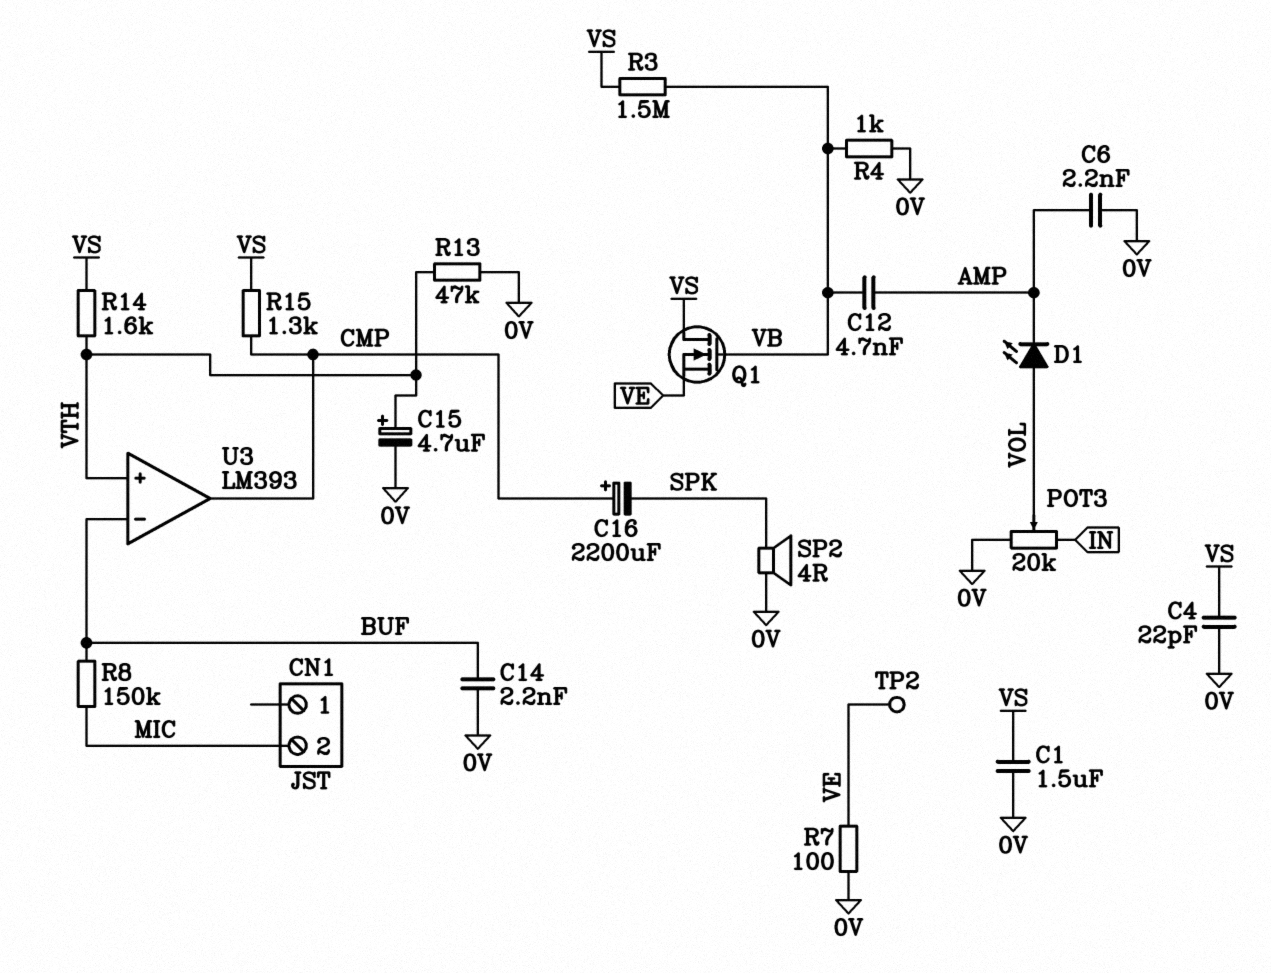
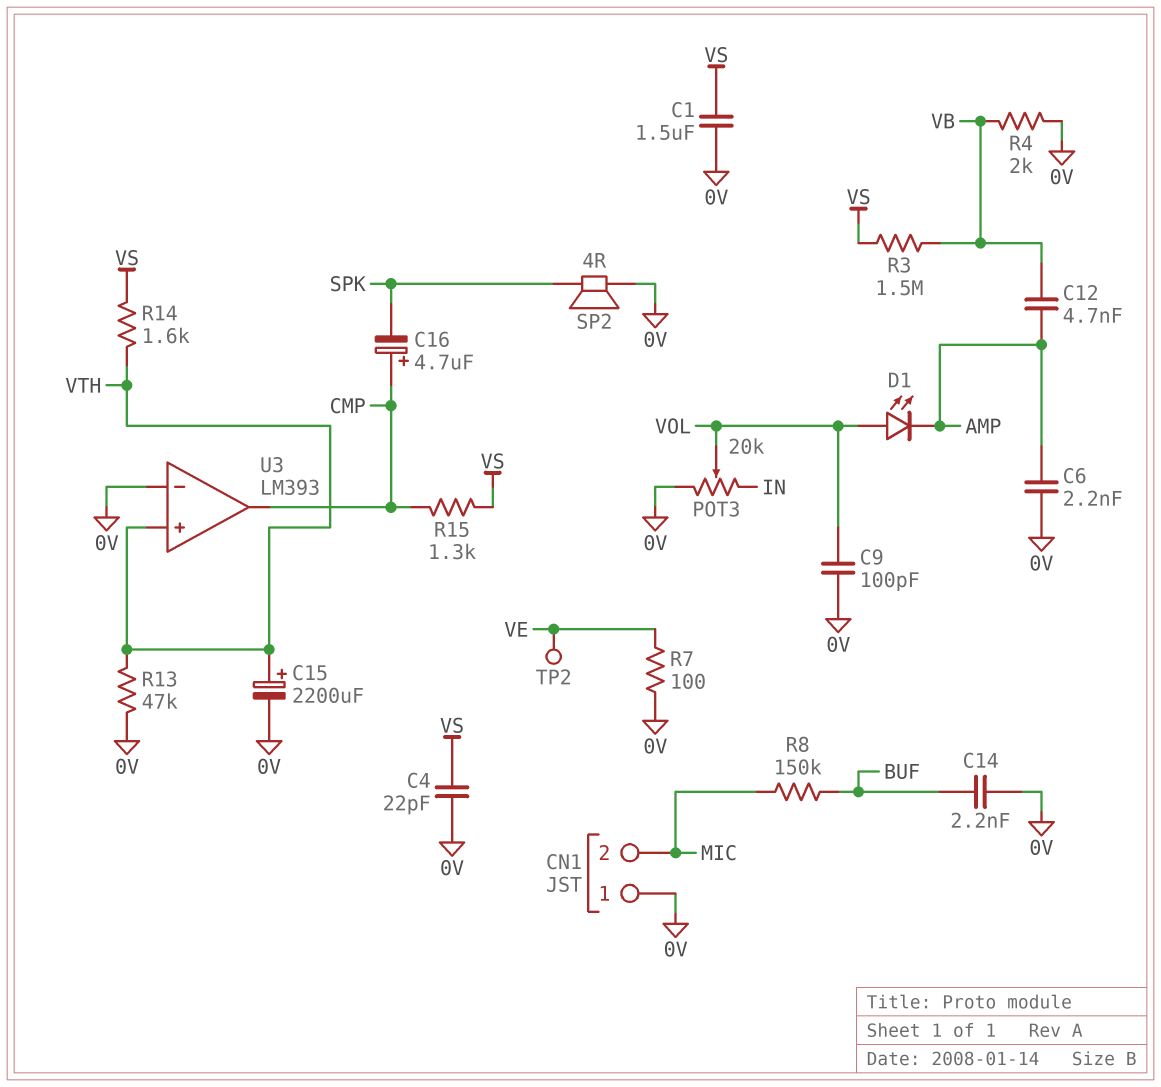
C9: none -> 100pF (0V, VOL)
C15: 4.7uF (plus VTH, minus 0V) -> 2200uF (plus VTH, minus 0V)
C16: 2200uF (plus CMP, minus SPK) -> 4.7uF (plus CMP, minus SPK)
CN1 pin 1: none -> 0V
Q1: NMOS (G VB, D VS, S VE) -> none
R4: 1k (0V, VB) -> 2k (0V, VB)
U3 pin in-: BUF -> 0V

